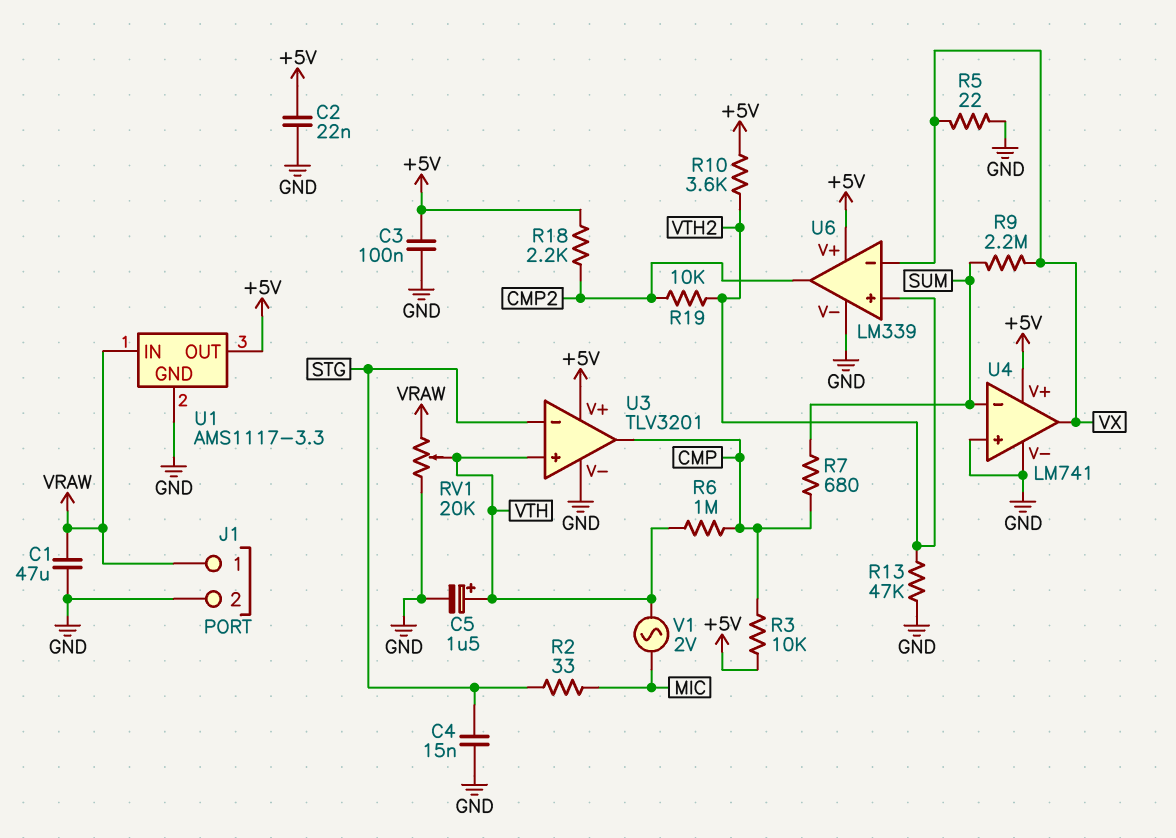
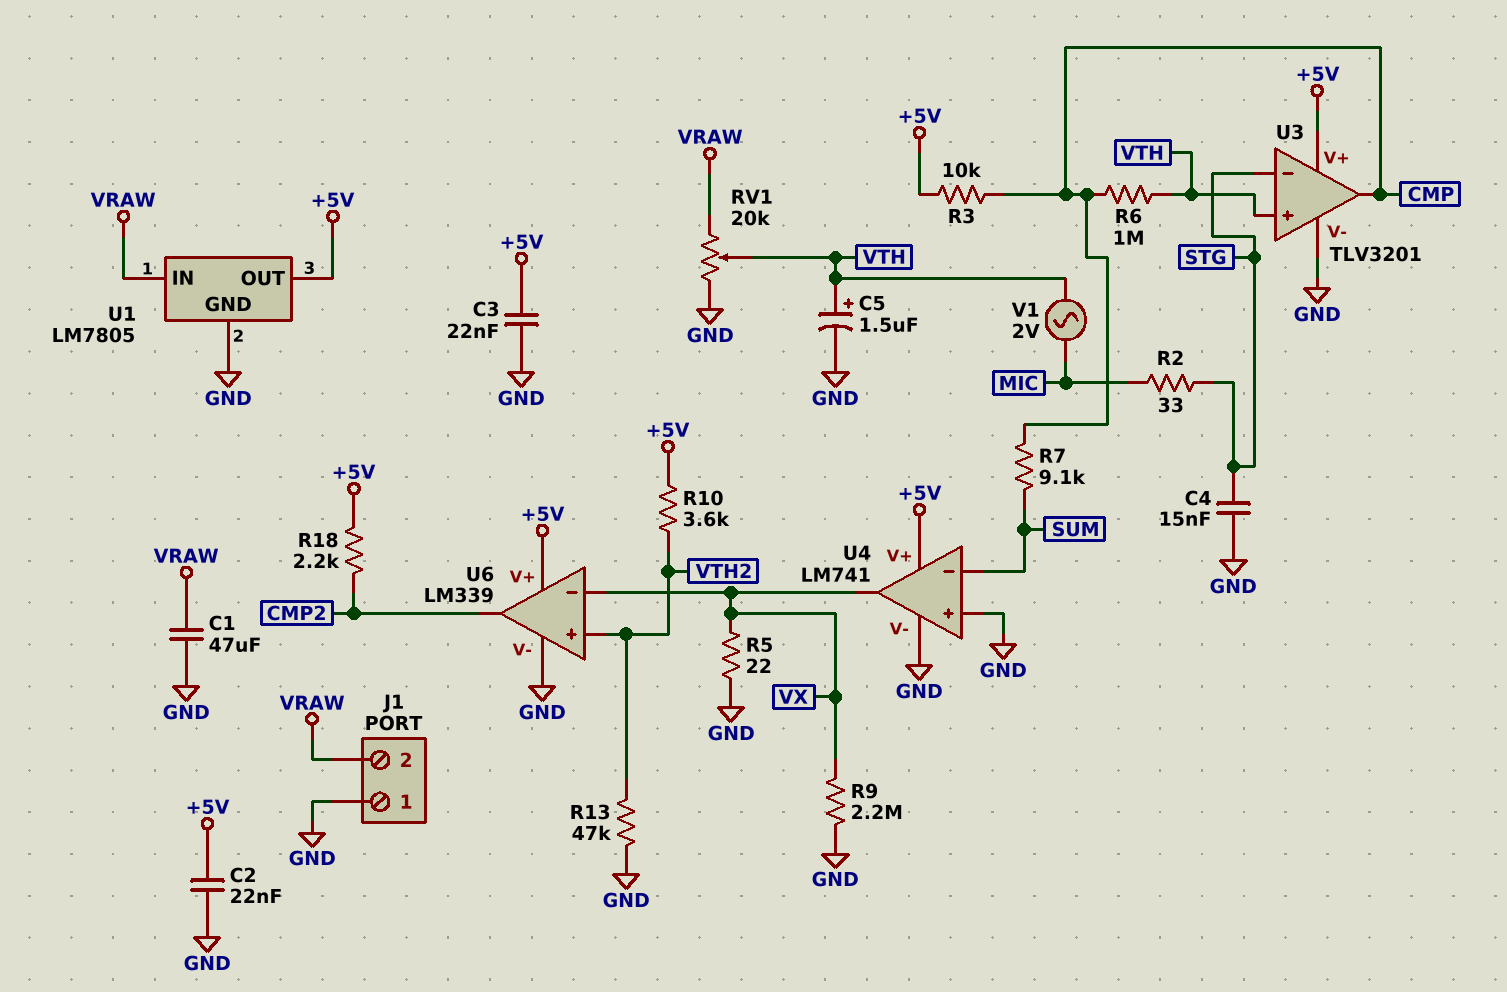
C3: 100nF (+5V, GND) -> 22nF (+5V, GND)
J1 pin 1: VRAW -> GND
J1 pin 2: GND -> VRAW
R7: 680 (CMP, SUM) -> 9.1k (CMP, SUM)
R9: 2.2M (SUM, VX) -> 2.2M (GND, VX)
R19: 10k (CMP2, VTH2) -> none
U1: AMS1117-3.3 -> LM7805

